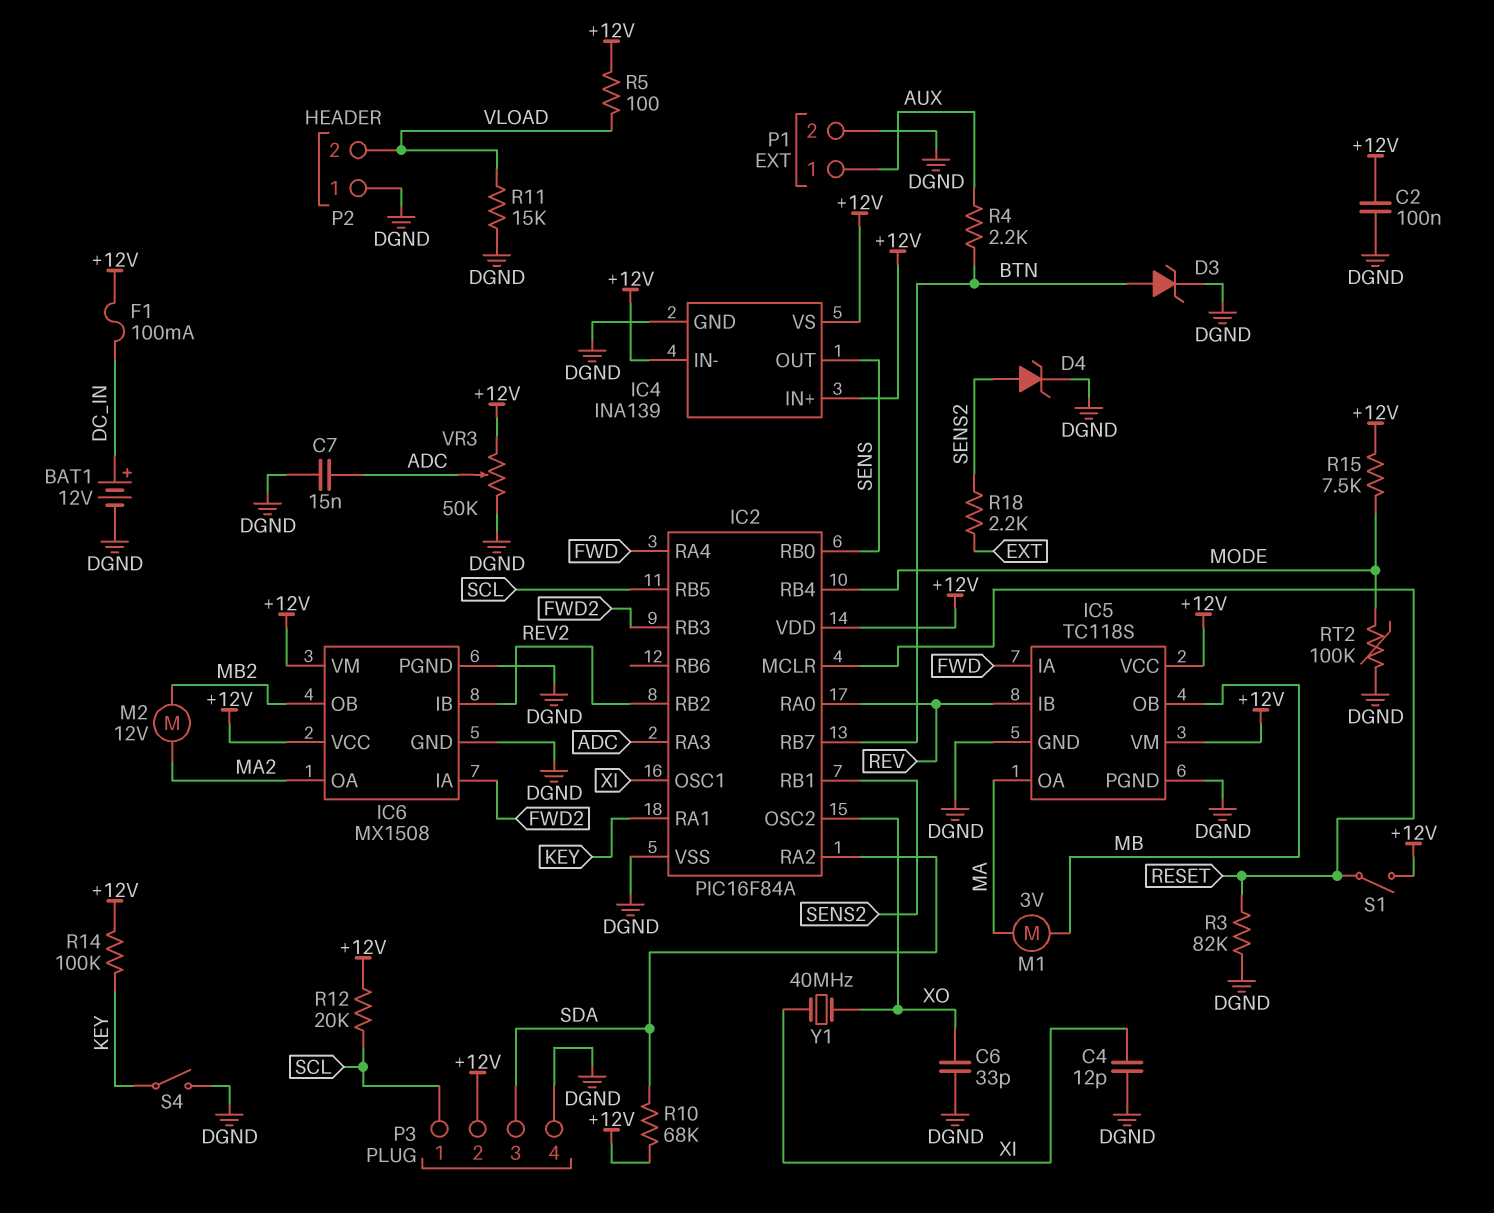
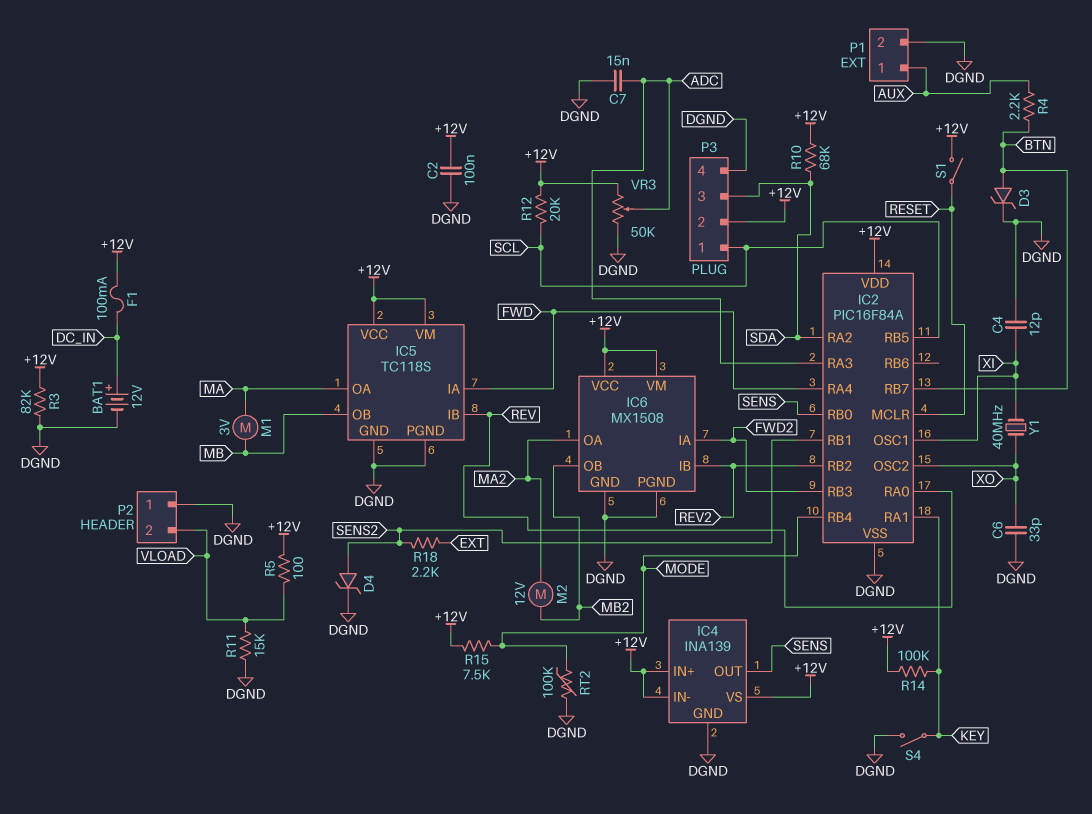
R3: 82k (DGND, RESET) -> 82k (+12V, DGND)

